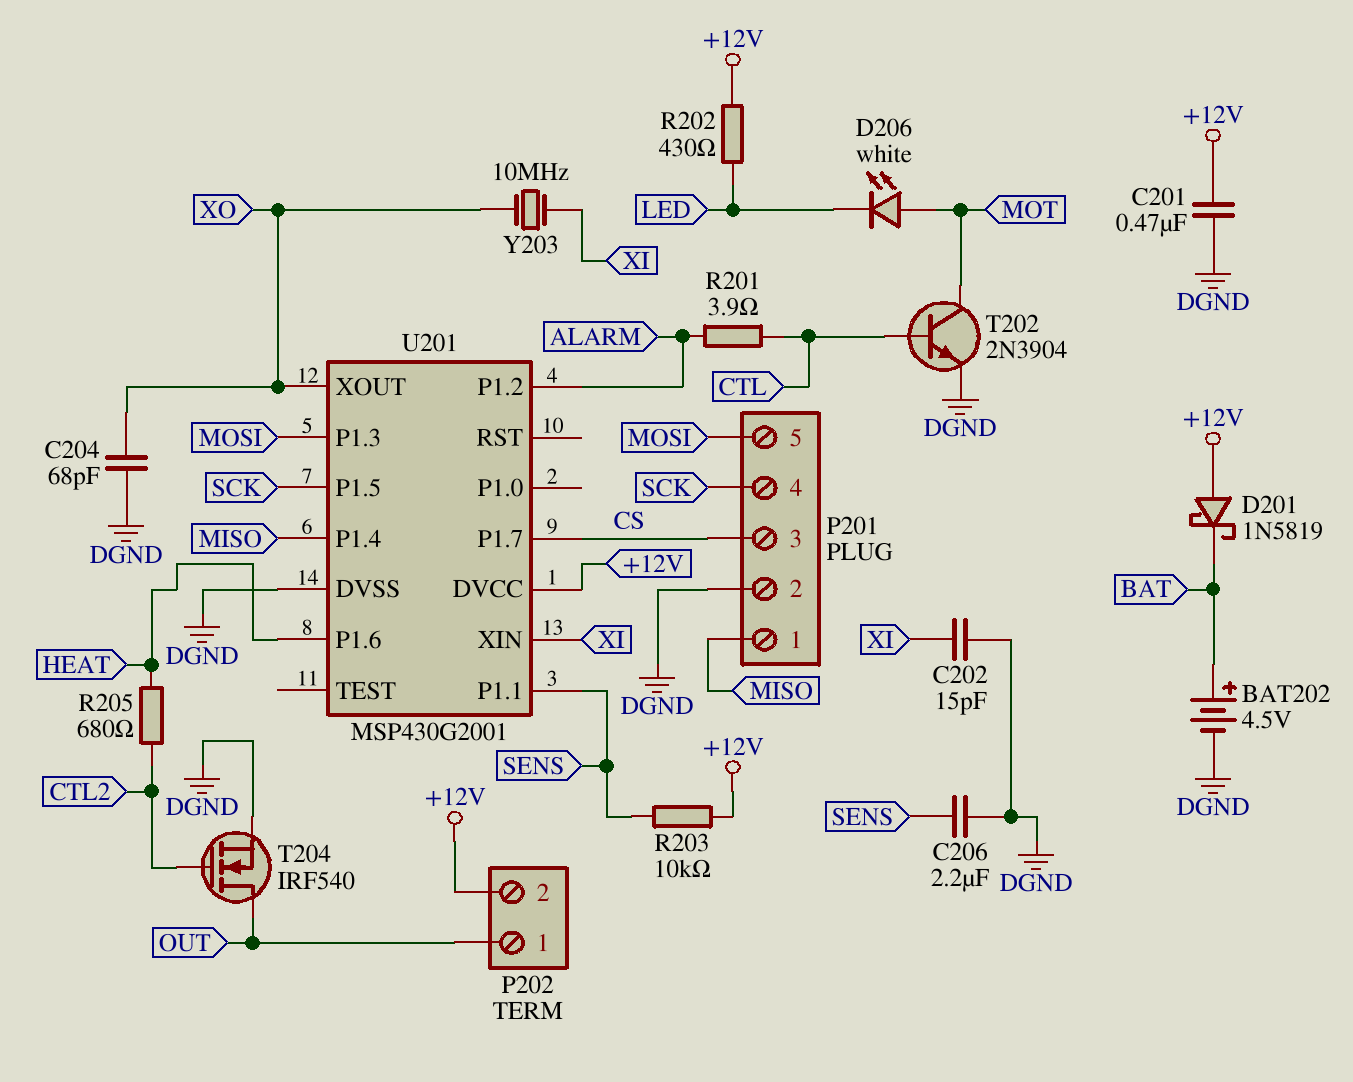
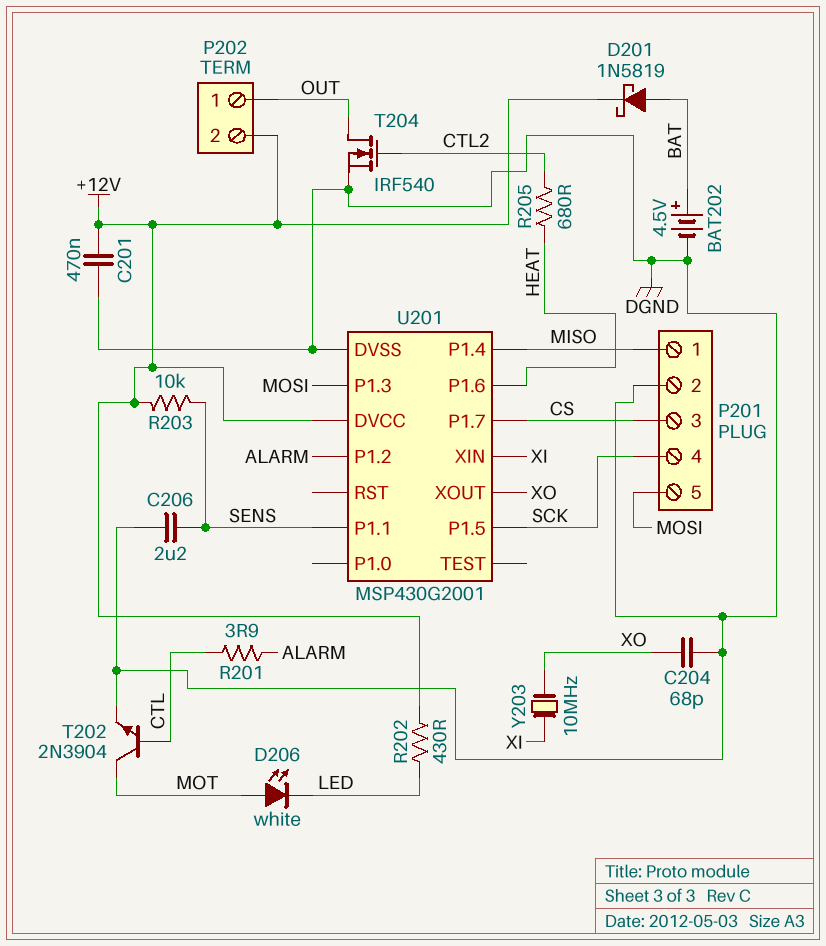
C202: 15pF (DGND, XI) -> none
D201: schottky 1N5819 (A +12V, K BAT) -> schottky 1N5819 (A BAT, K +12V)

